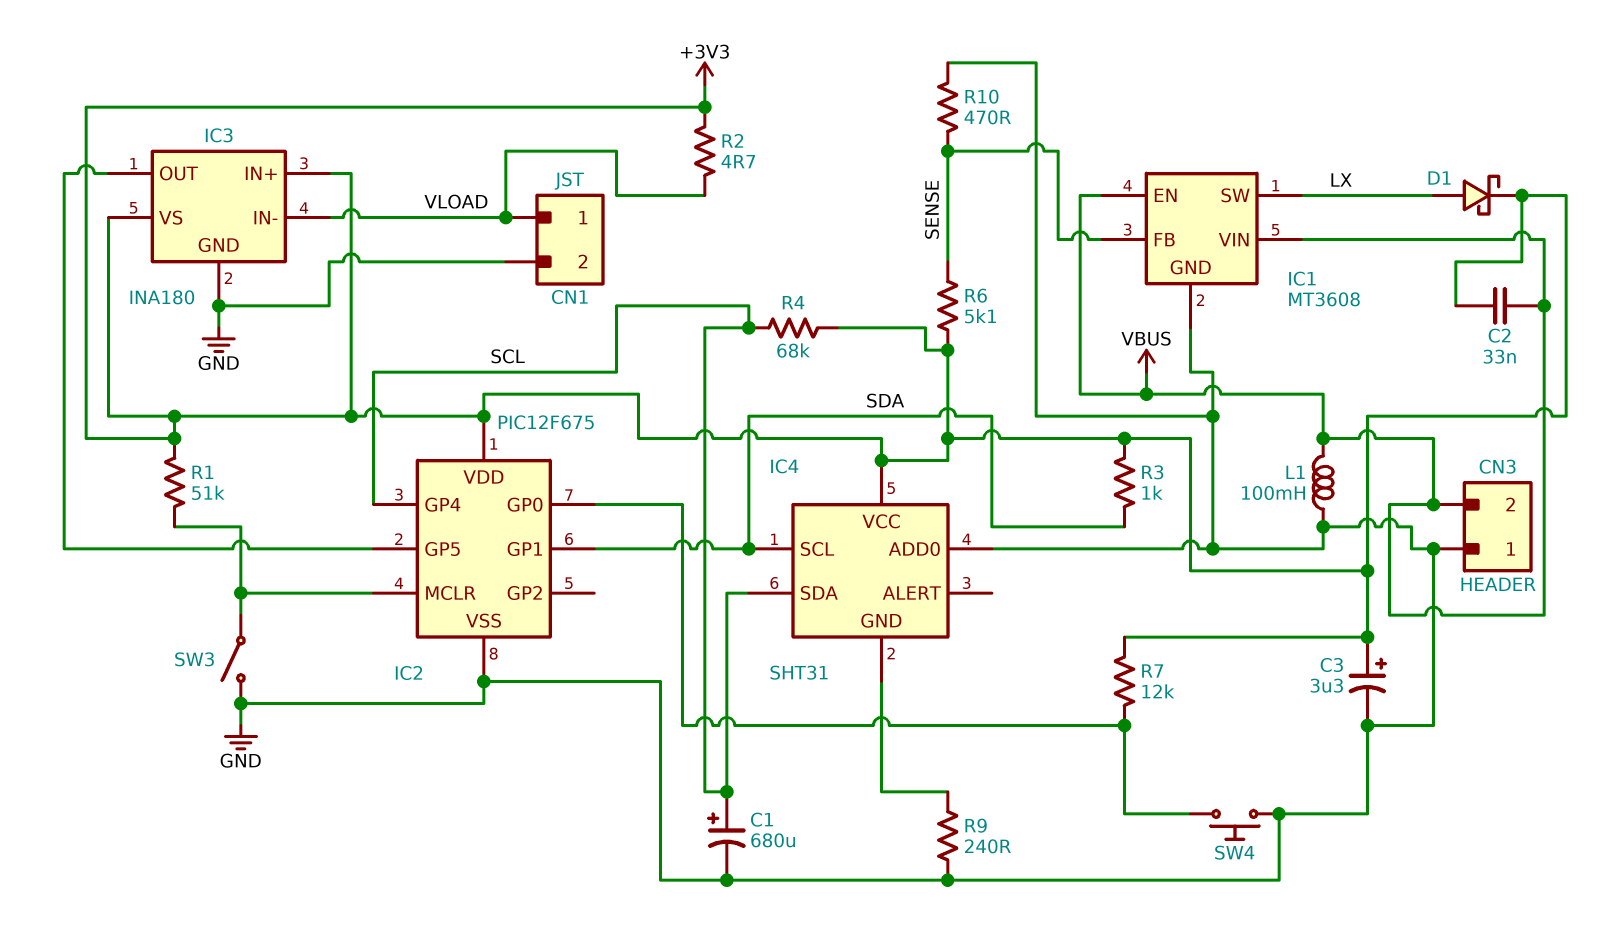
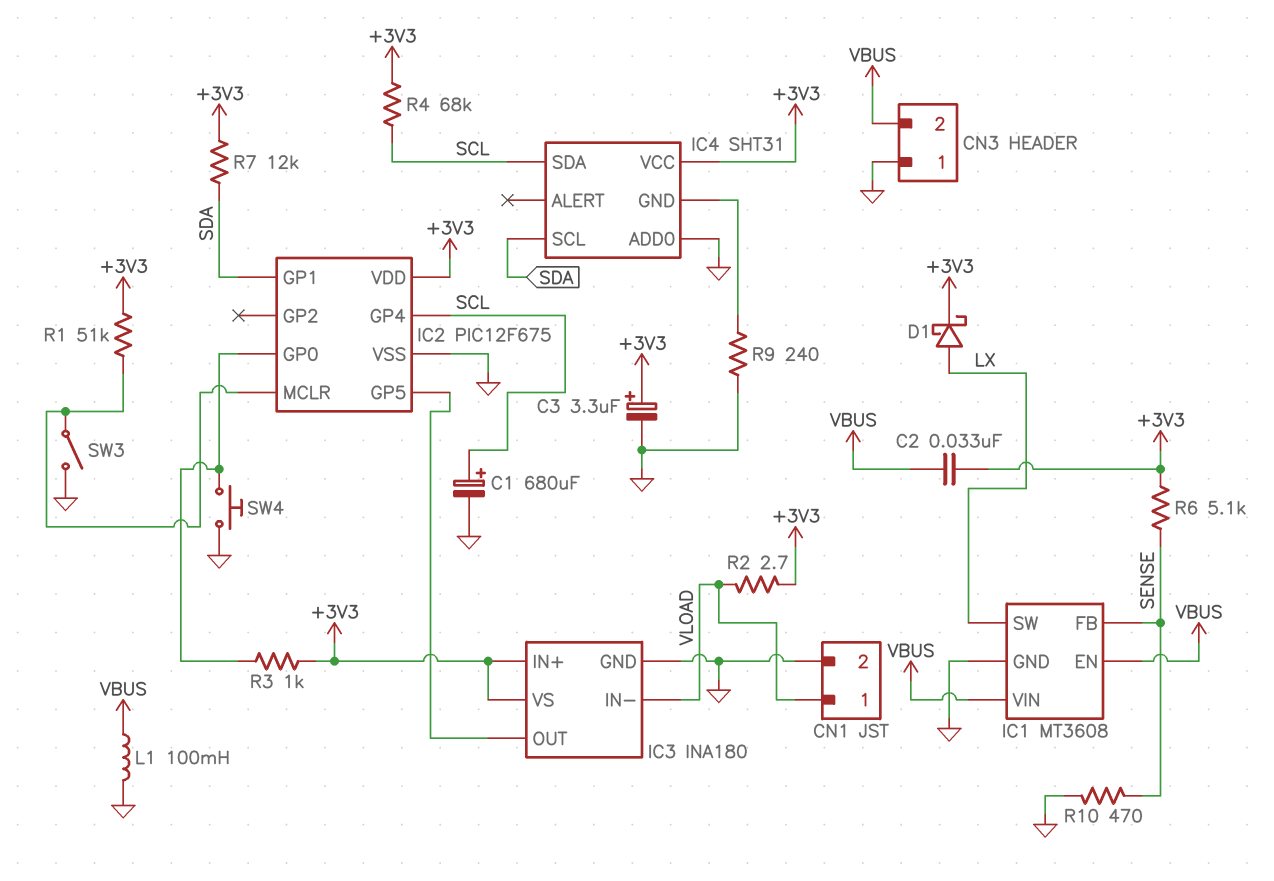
R2: 4.7 (+3V3, VLOAD) -> 2.7 (+3V3, VLOAD)
R3: 1k (+3V3, SDA) -> 1k (+3V3, IC2/GP0)
R7: 12k (+3V3, IC2/GP0) -> 12k (+3V3, SDA)

